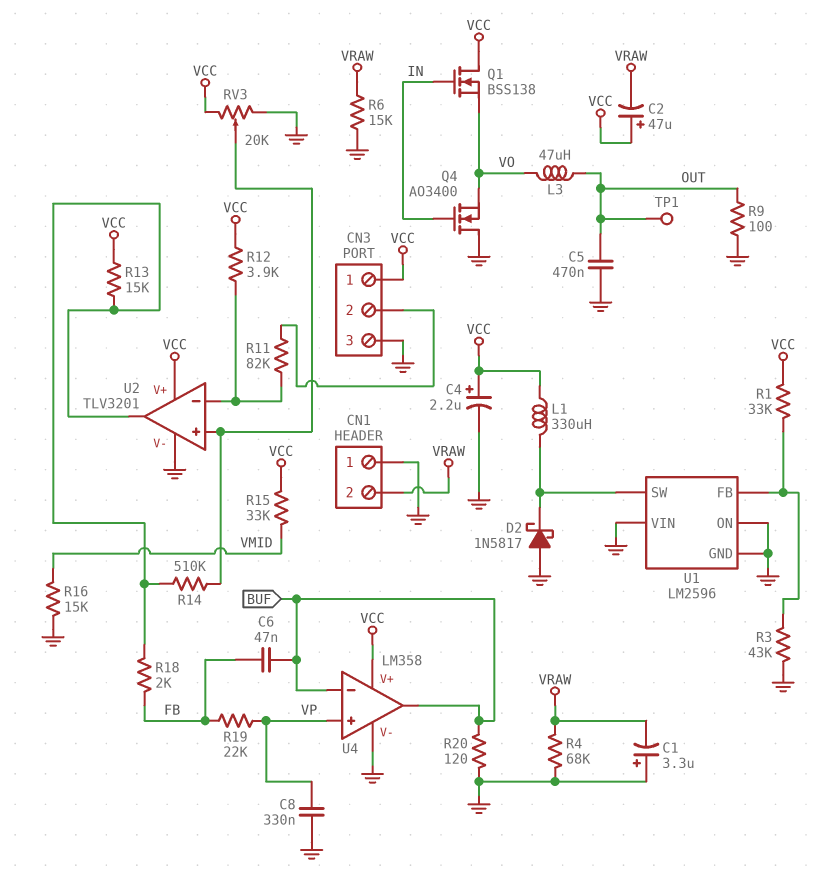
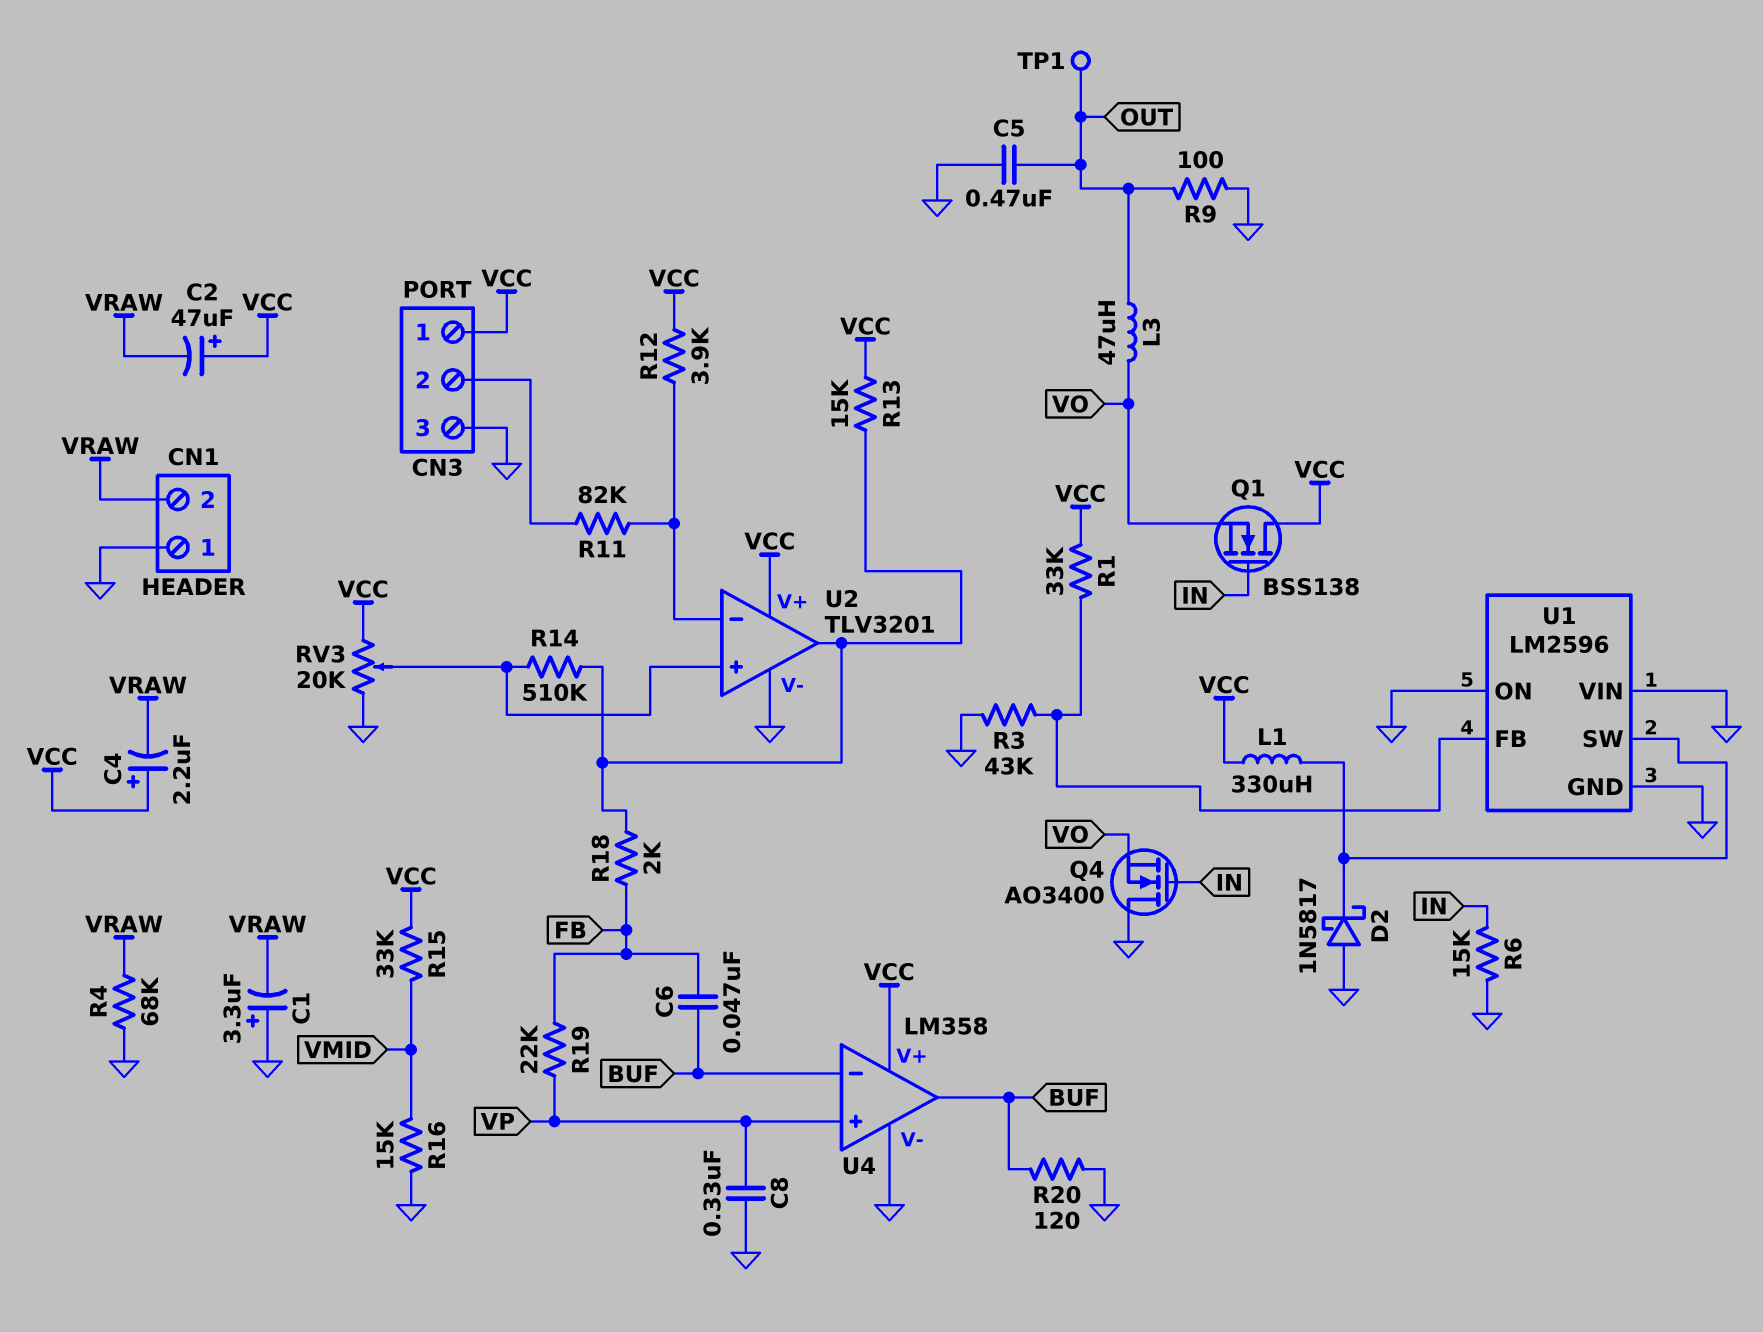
C4: 2.2uF (plus VCC, minus GND) -> 2.2uF (plus VCC, minus VRAW)
R6: 15k (GND, VRAW) -> 15k (GND, IN)

